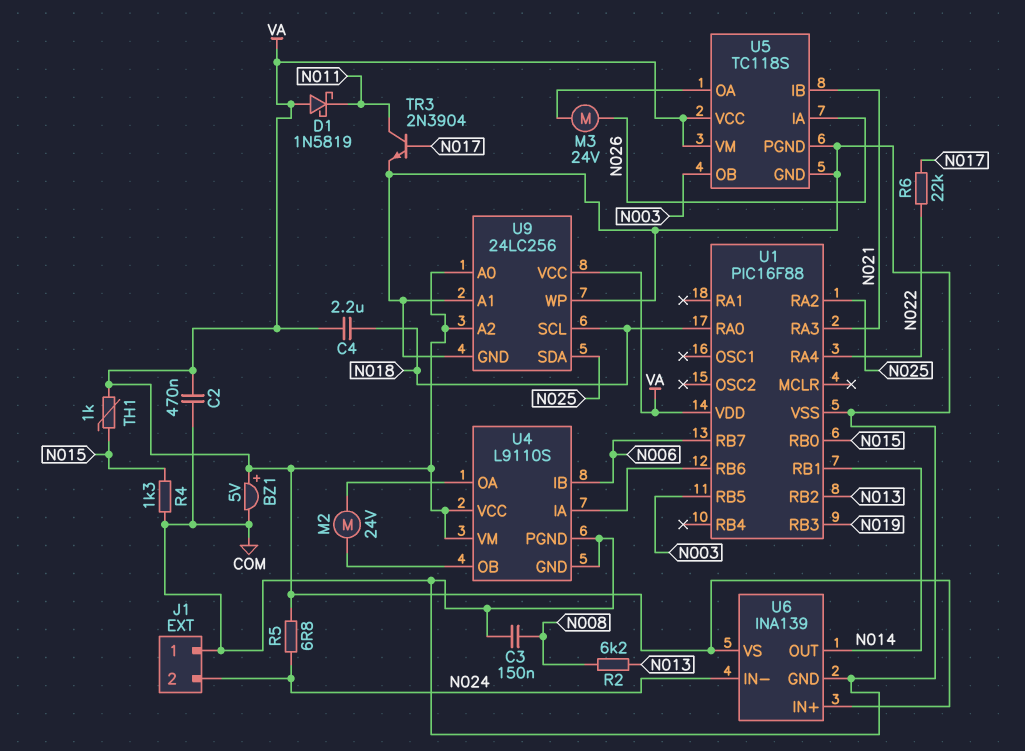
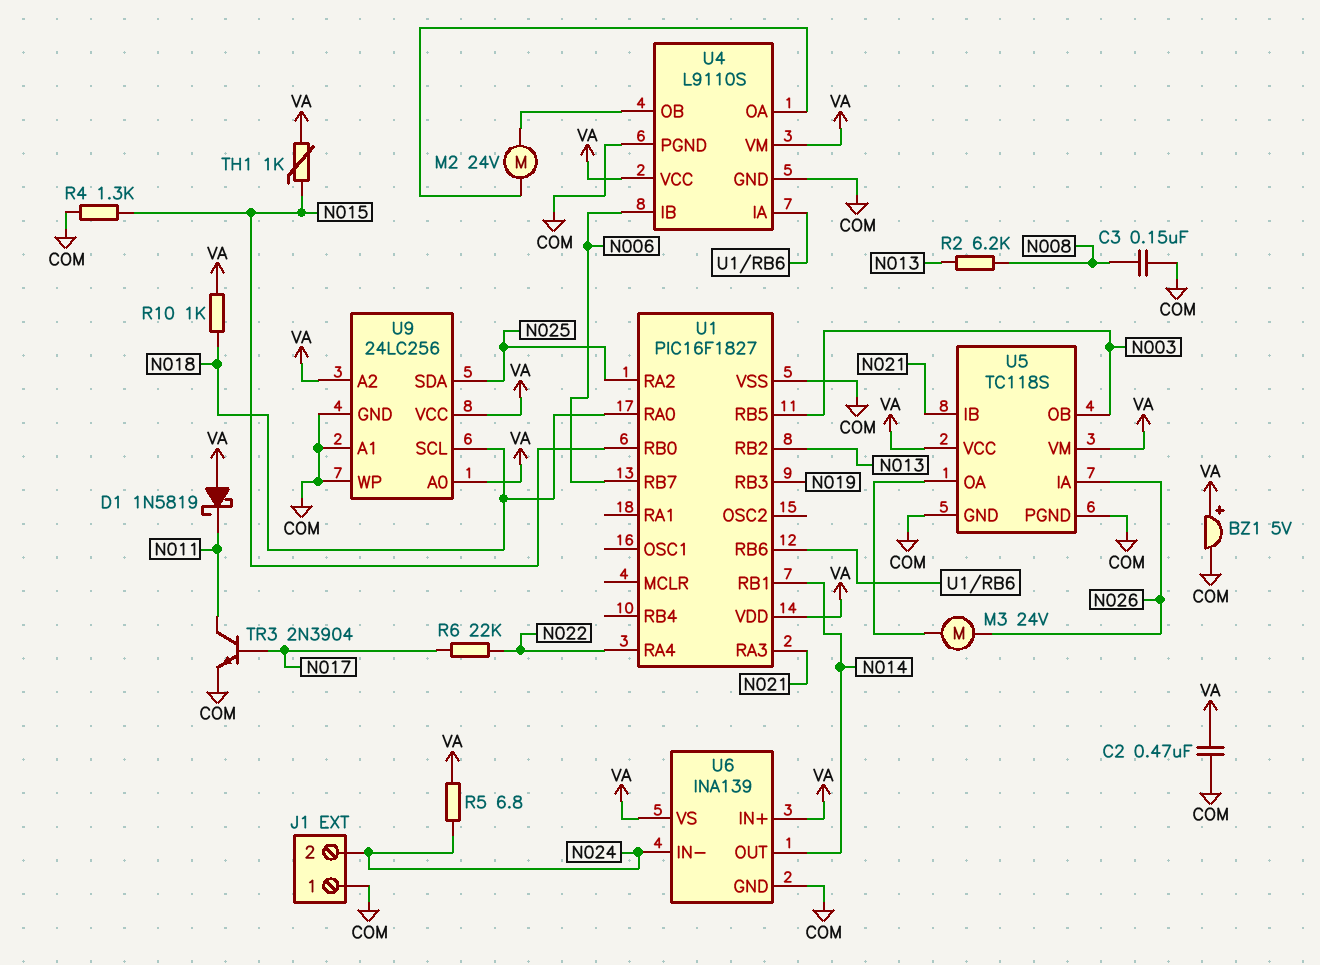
C4: 2.2uF (N018, VA) -> none
R10: none -> 1k (N018, VA)
U1: PIC16F88 -> PIC16F1827

